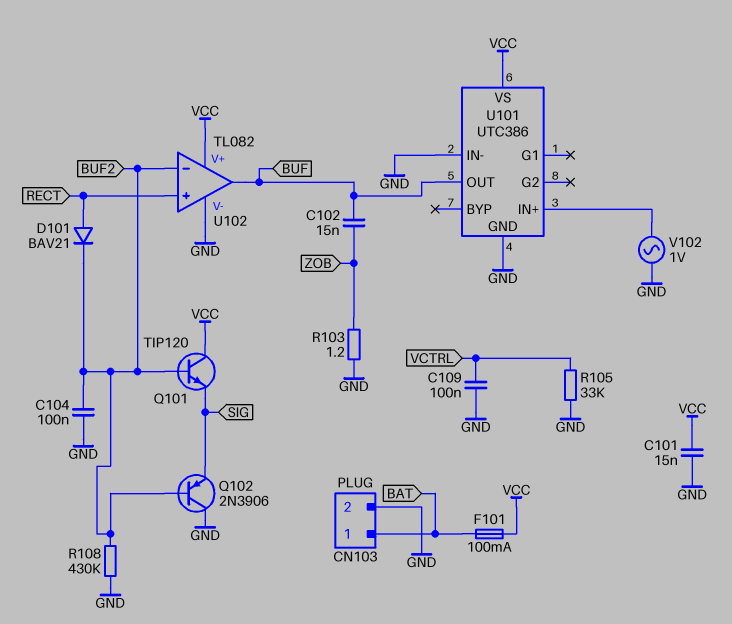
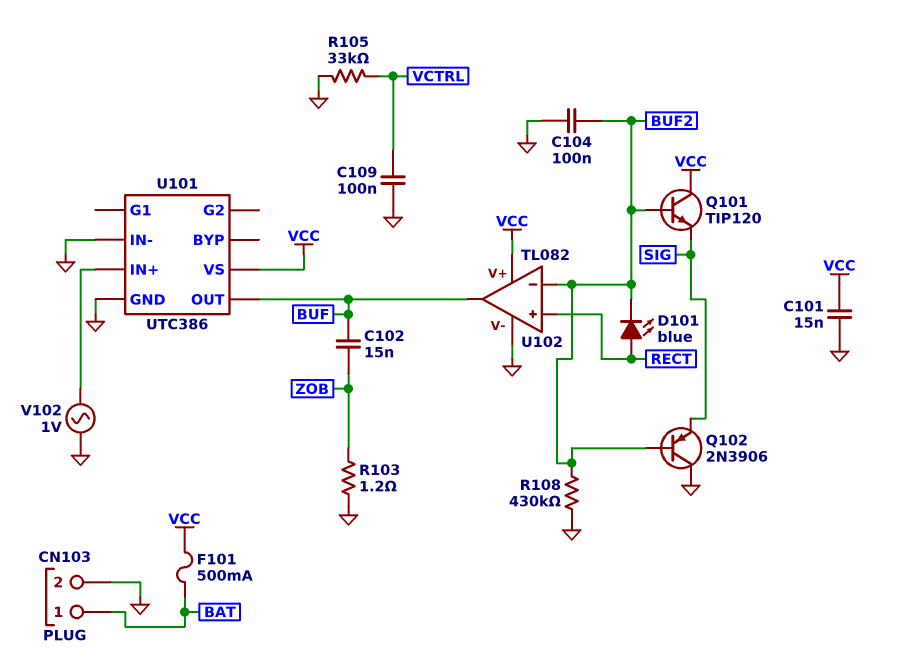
D101: diode BAV21 (A RECT, K BUF2) -> LED blue (A RECT, K BUF2)
F101: 100mA (BAT, VCC) -> 500mA (BAT, VCC)

